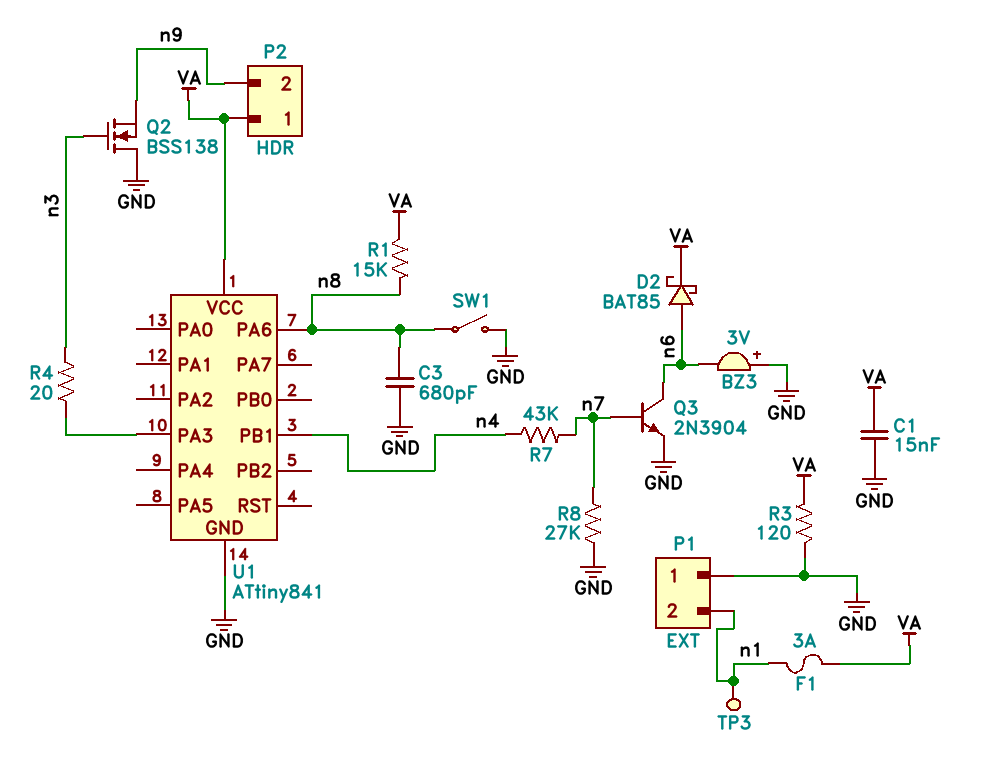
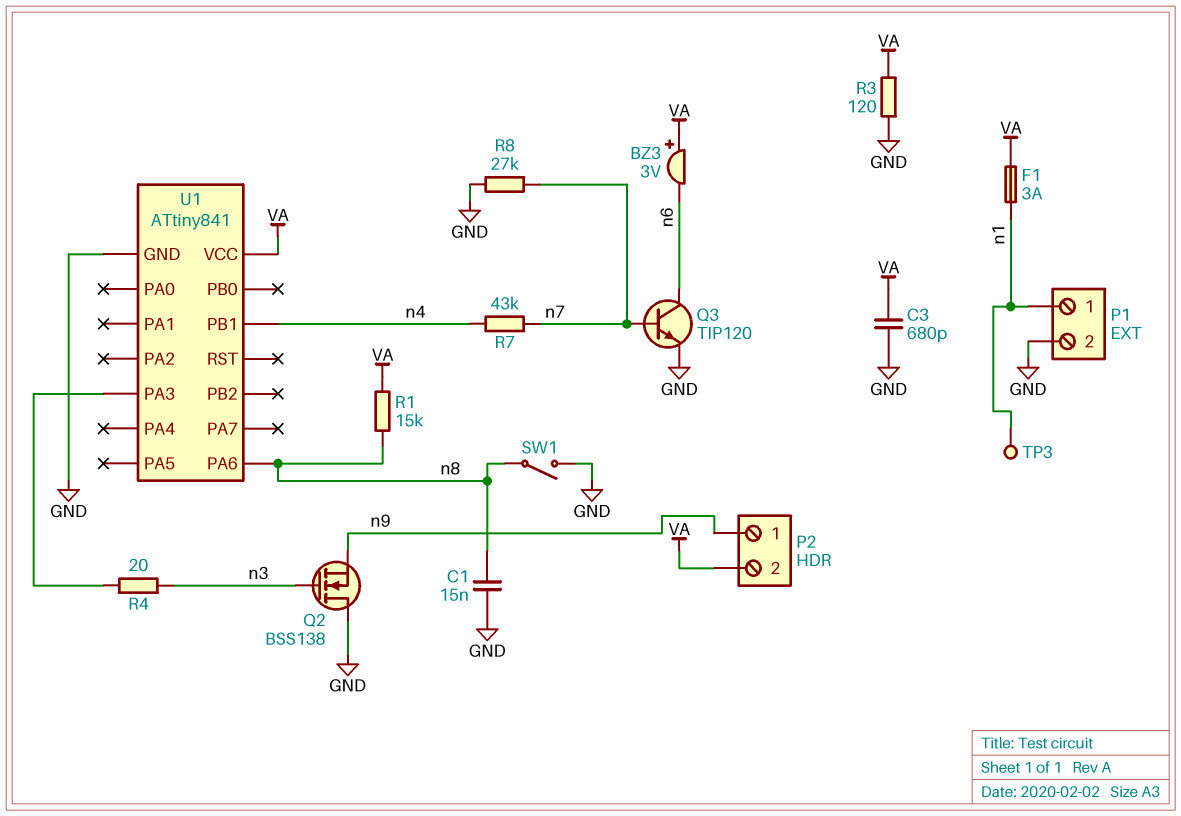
BZ3: buzzer 3V (plus GND, minus n6) -> buzzer 3V (plus VA, minus n6)
C1: 15nF (GND, VA) -> 15nF (GND, n8)
C3: 680pF (GND, n8) -> 680pF (GND, VA)
D2: schottky BAT85 (A n6, K VA) -> none
P1 pin 1: GND -> n1
P1 pin 2: n1 -> GND
P2 pin 1: VA -> n9
P2 pin 2: n9 -> VA
Q3: NPN 2N3904 (B n7, C n6, E GND) -> NPN TIP120 (B n7, C n6, E GND)

